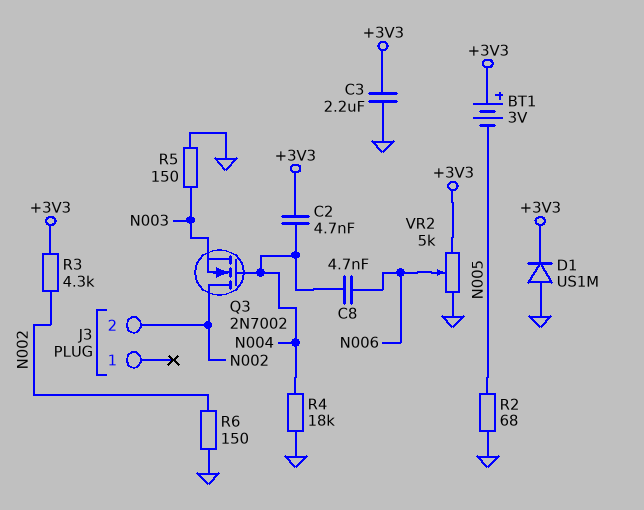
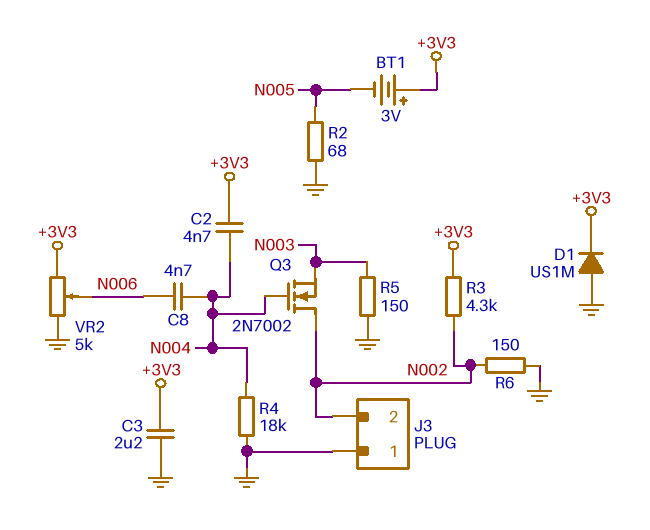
J3 pin 1: none -> GND

